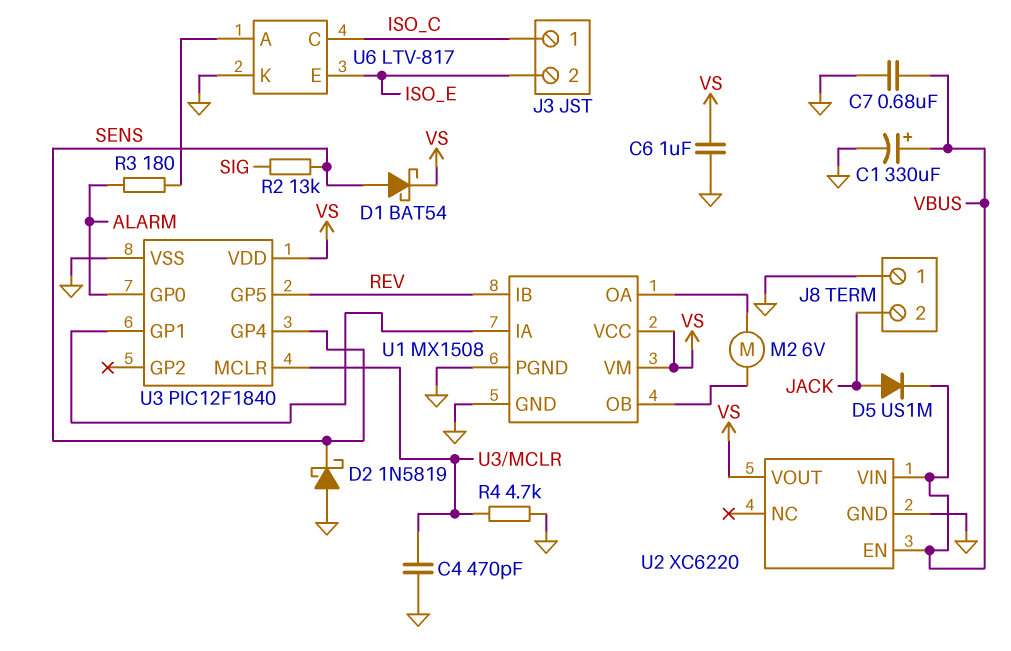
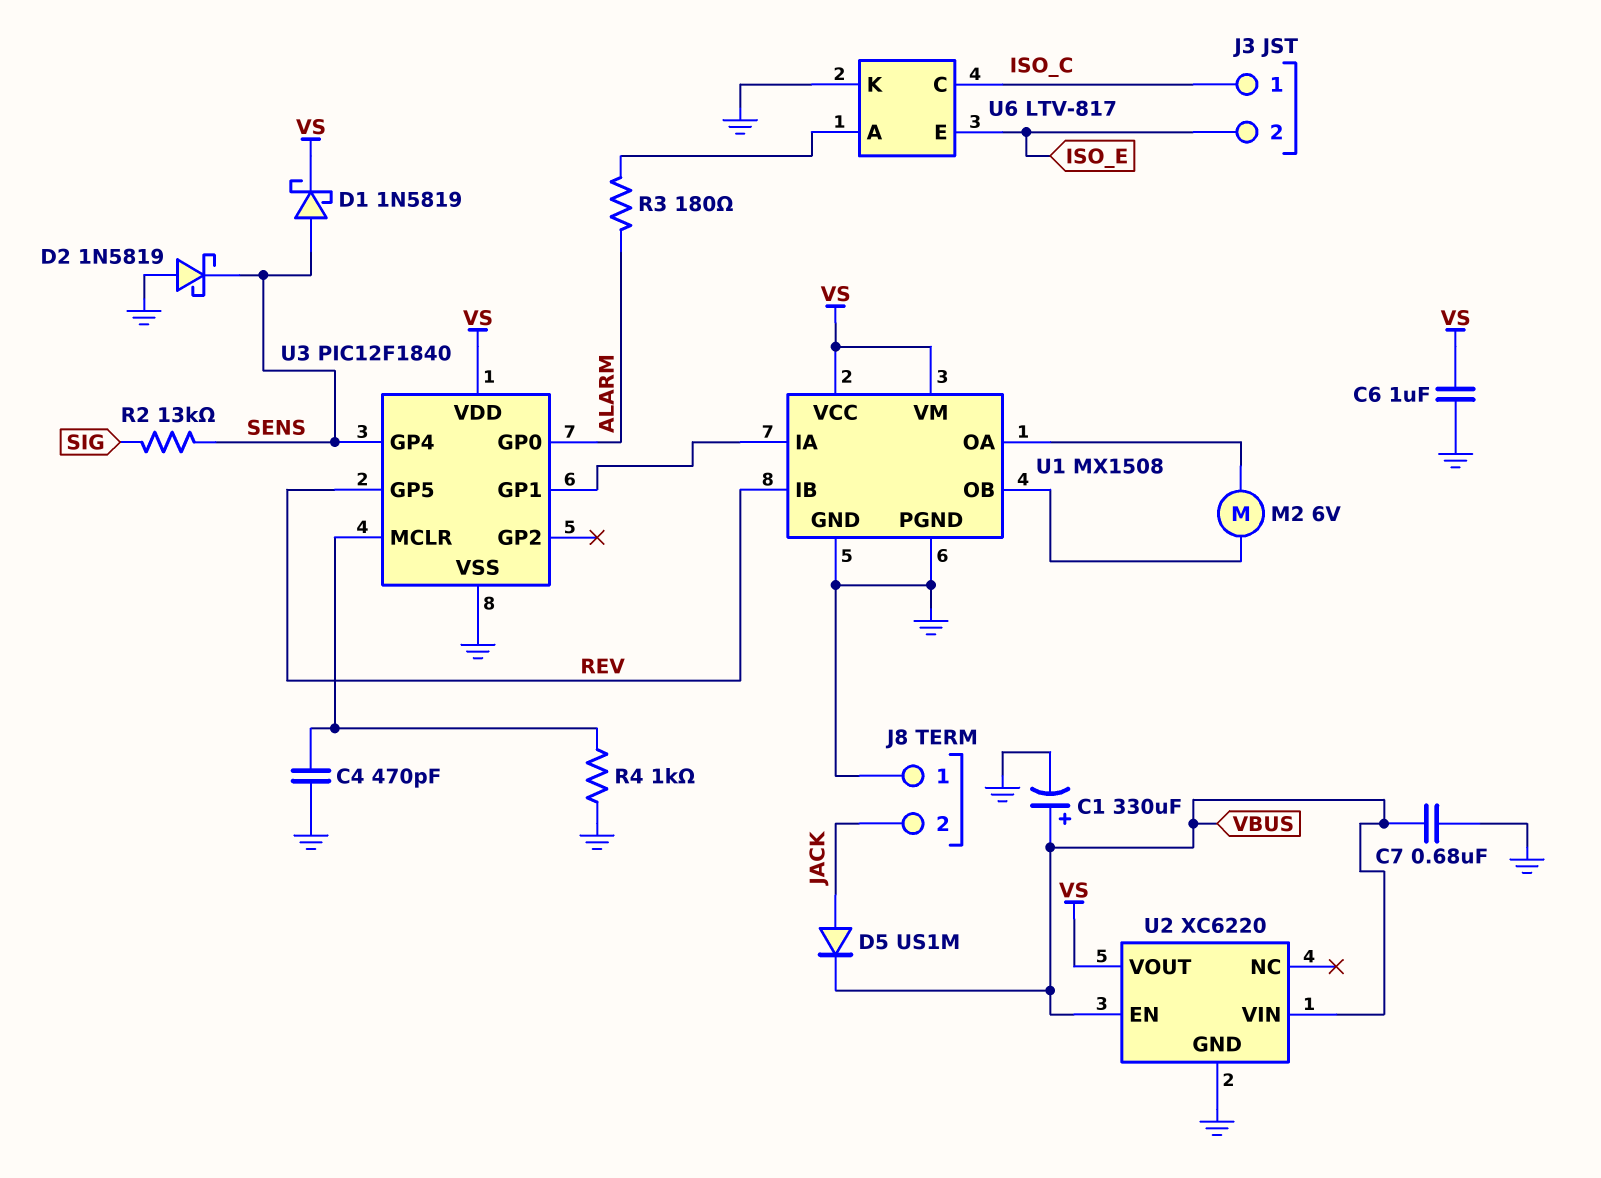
D1: schottky BAT54 (A SENS, K VS) -> schottky 1N5819 (A SENS, K VS)
R4: 4.7k (GND, U3/MCLR) -> 1k (GND, U3/MCLR)

